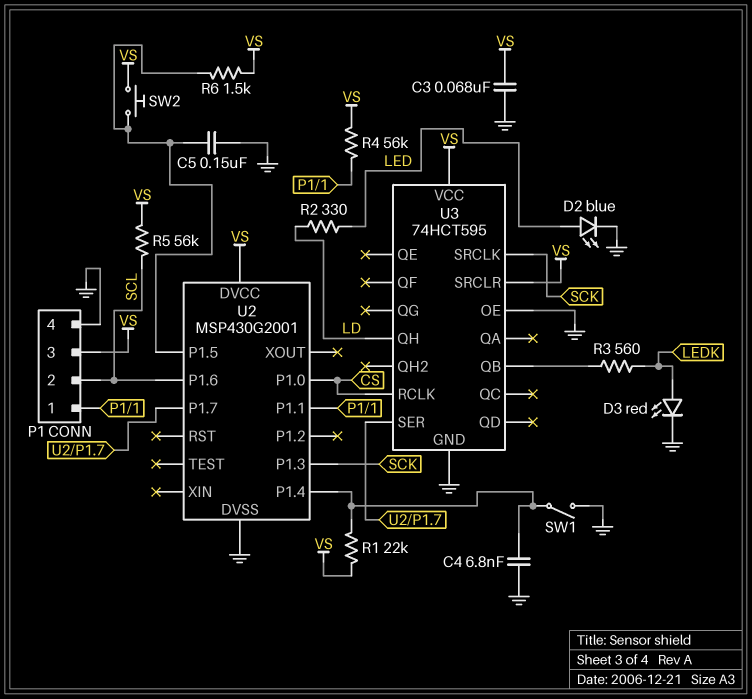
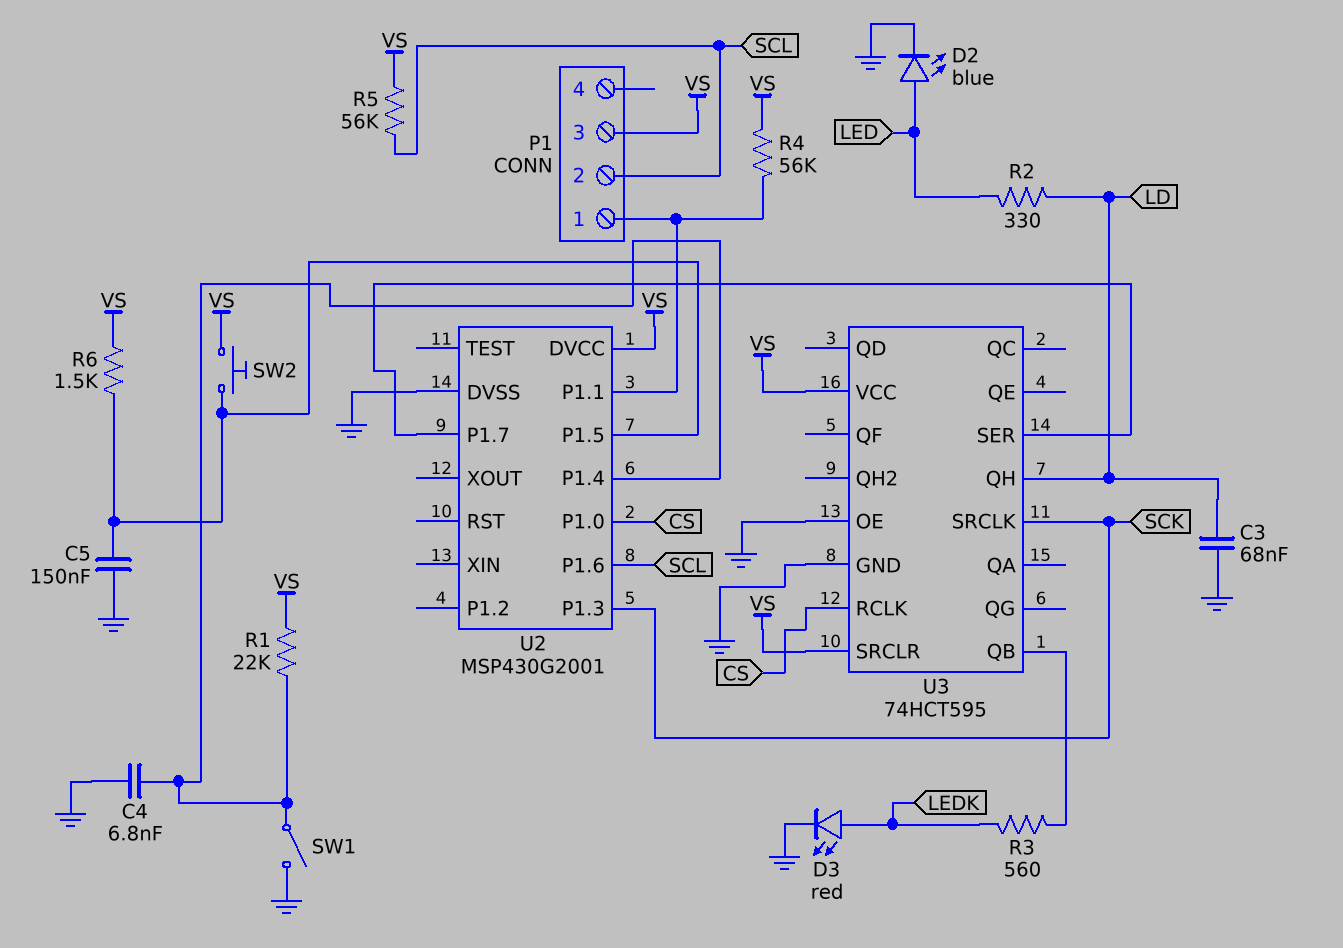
C3: 68nF (GND, VS) -> 68nF (GND, LD)
P1 pin 4: GND -> none

